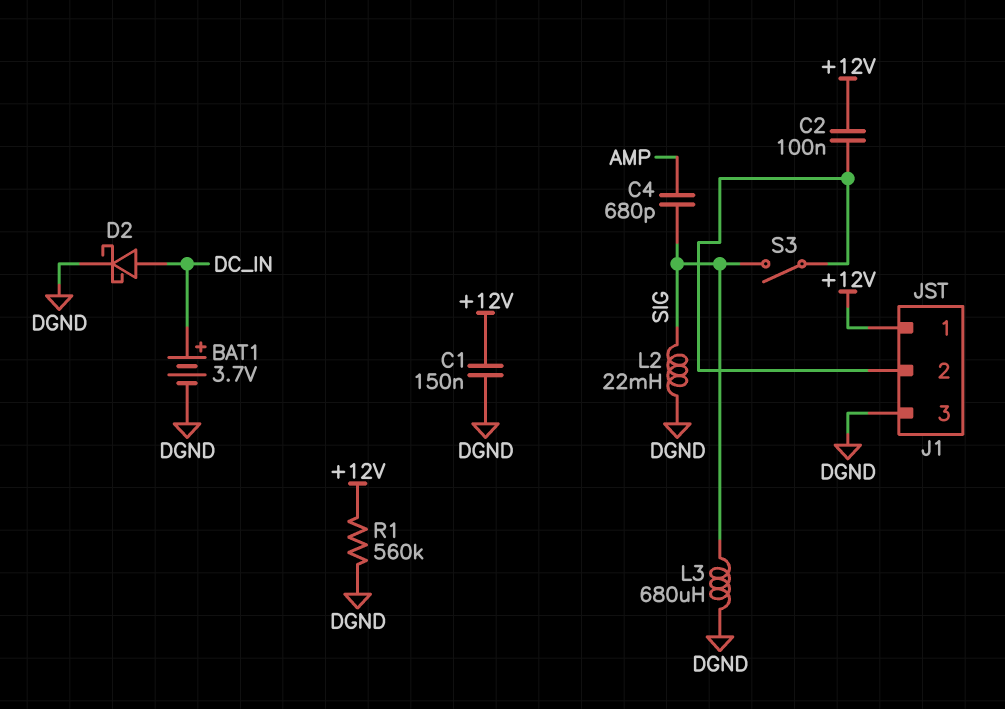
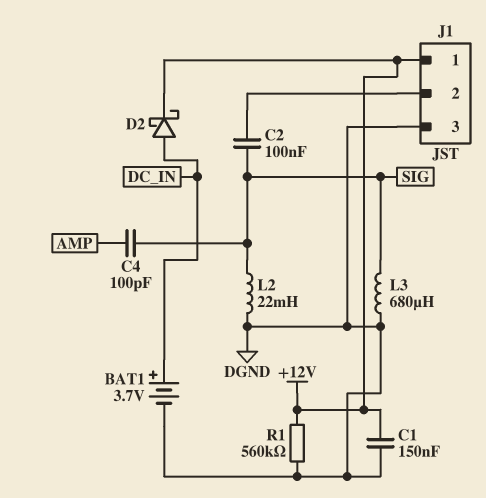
C2: 100nF (+12V, J1/2) -> 100nF (J1/2, SIG)
C4: 680pF (AMP, SIG) -> 100pF (AMP, SIG)
D2: schottky (A DC_IN, K DGND) -> schottky (A DC_IN, K +12V)
S3: switch (J1/2, SIG) -> none

